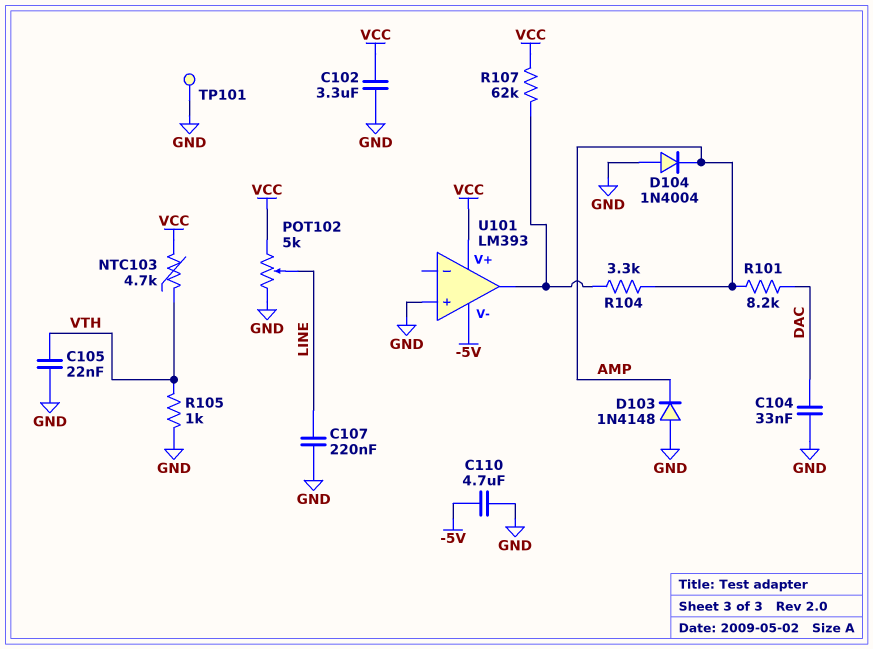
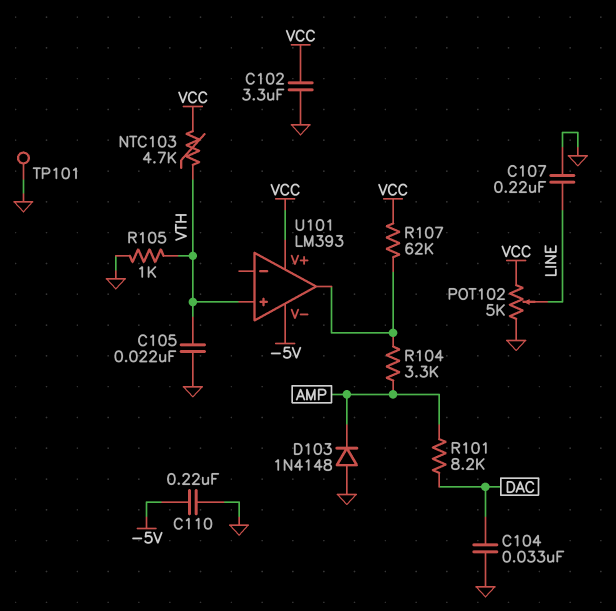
C110: 4.7uF (-5V, GND) -> 220nF (-5V, GND)
D104: diode 1N4004 (A GND, K AMP) -> none
U101 pin in+: GND -> VTH

